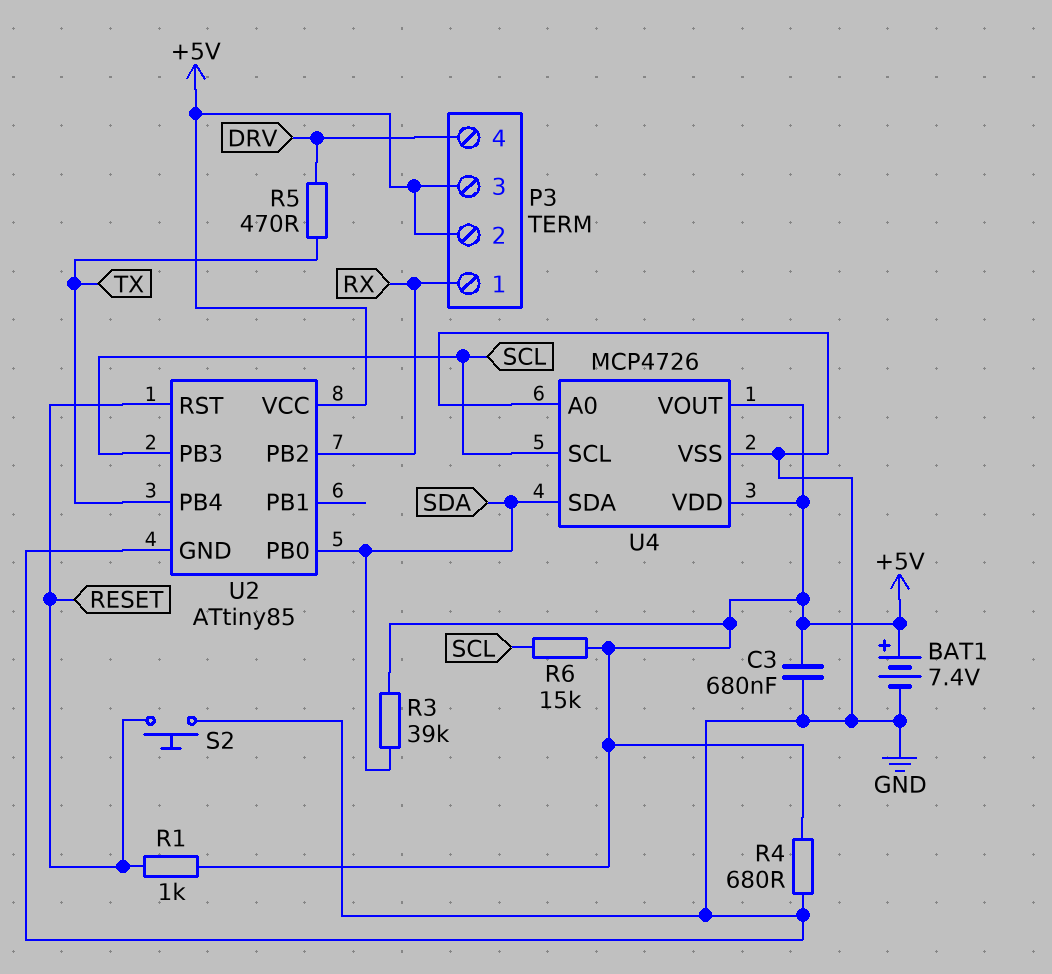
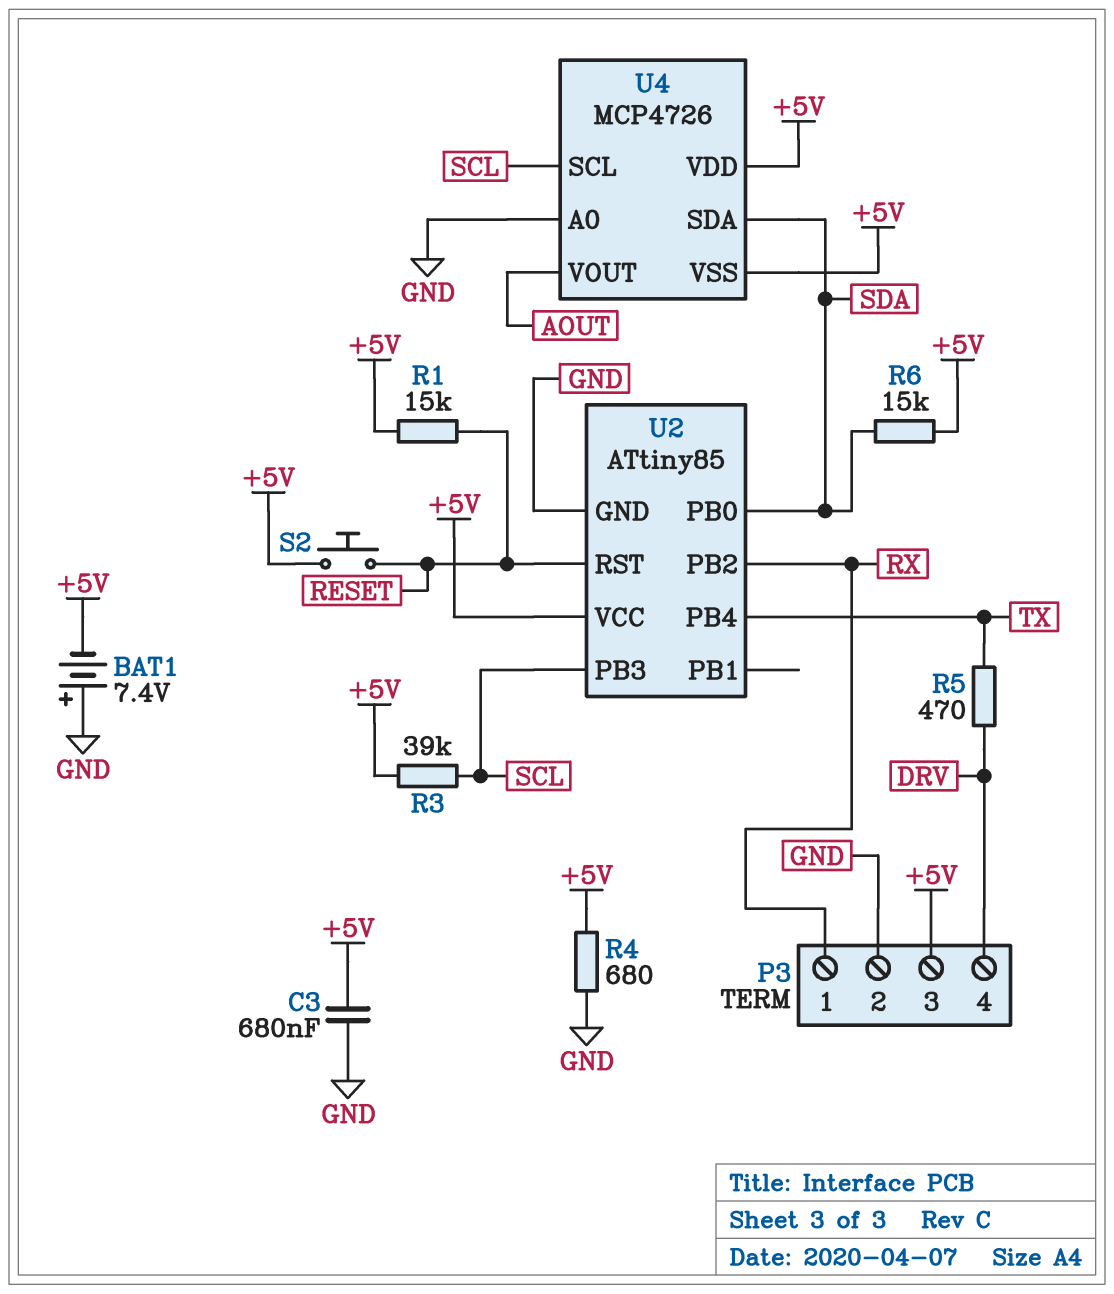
BAT1: 7.4V (plus +5V, minus GND) -> 7.4V (plus GND, minus +5V)
P3 pin 2: +5V -> GND
R1: 1k (+5V, RESET) -> 15k (+5V, RESET)
R3: 39k (+5V, SDA) -> 39k (+5V, SCL)
R6: 15k (+5V, SCL) -> 15k (+5V, SDA)
S2: button (GND, RESET) -> button (+5V, RESET)
U4 pin VOUT: +5V -> AOUT
U4 pin VSS: GND -> +5V

